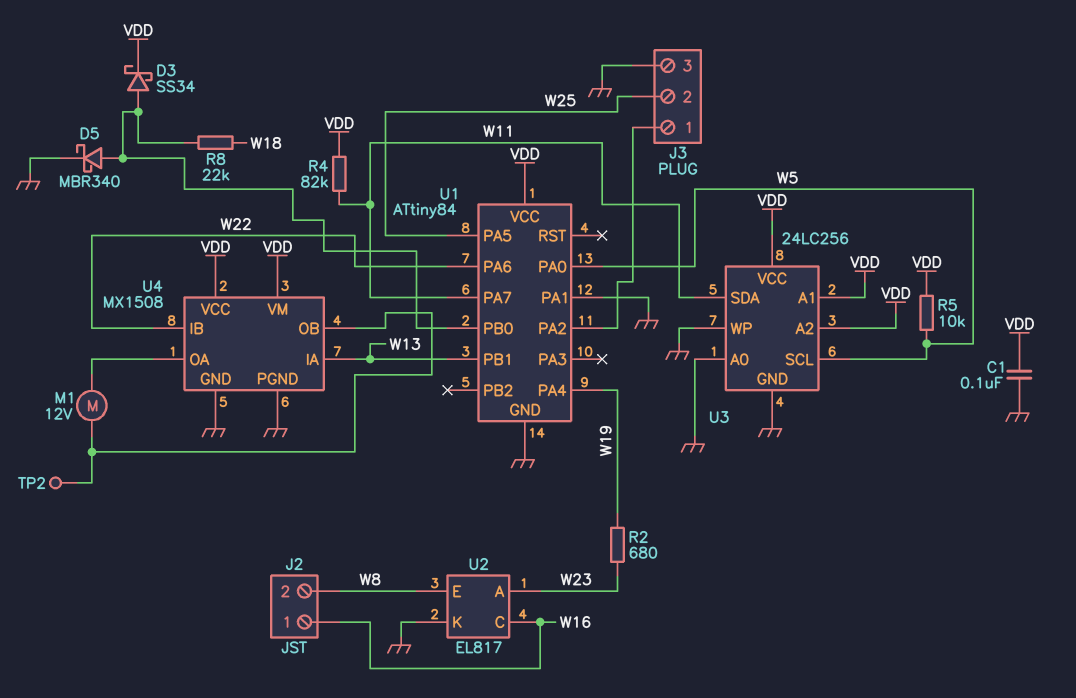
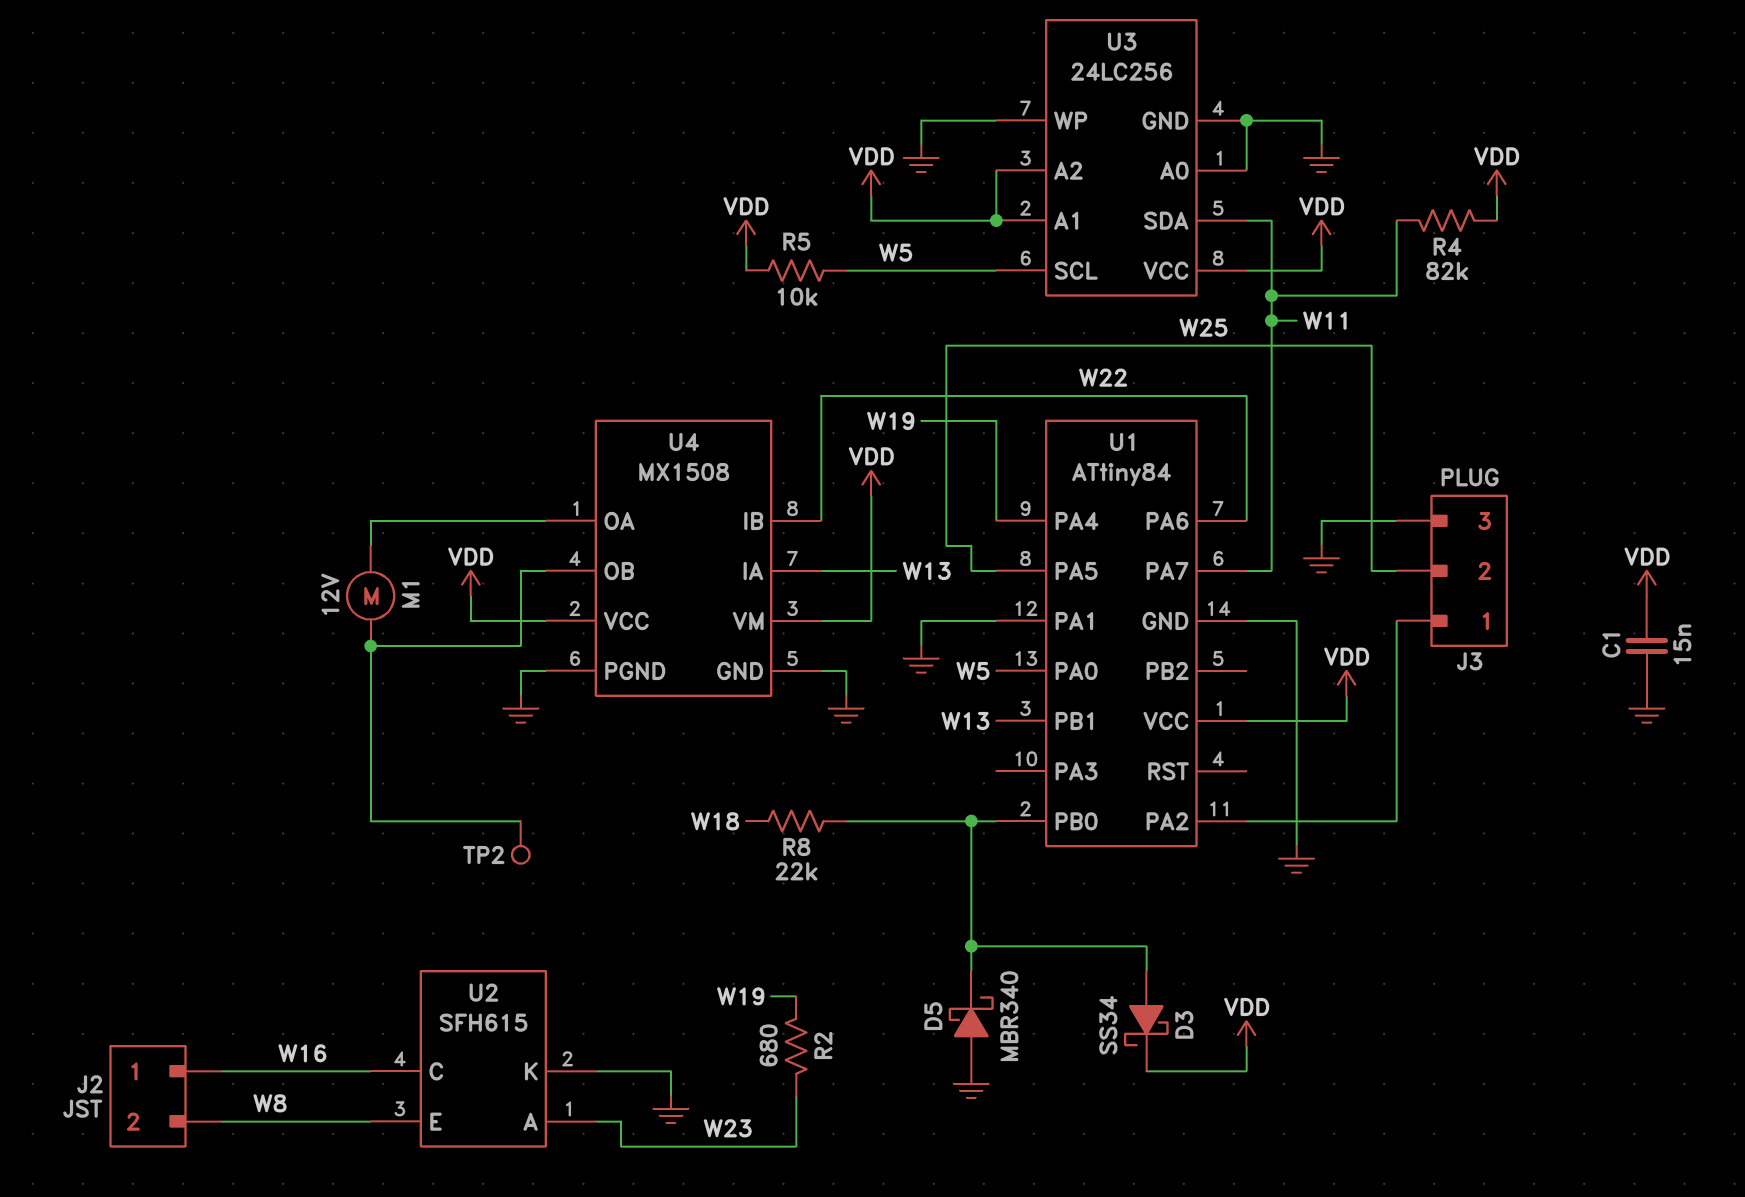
C1: 100nF (GND, VDD) -> 15nF (GND, VDD)
D5: schottky MBR340 (A U1/PB0, K GND) -> schottky MBR340 (A GND, K U1/PB0)
U2: EL817 -> SFH615

